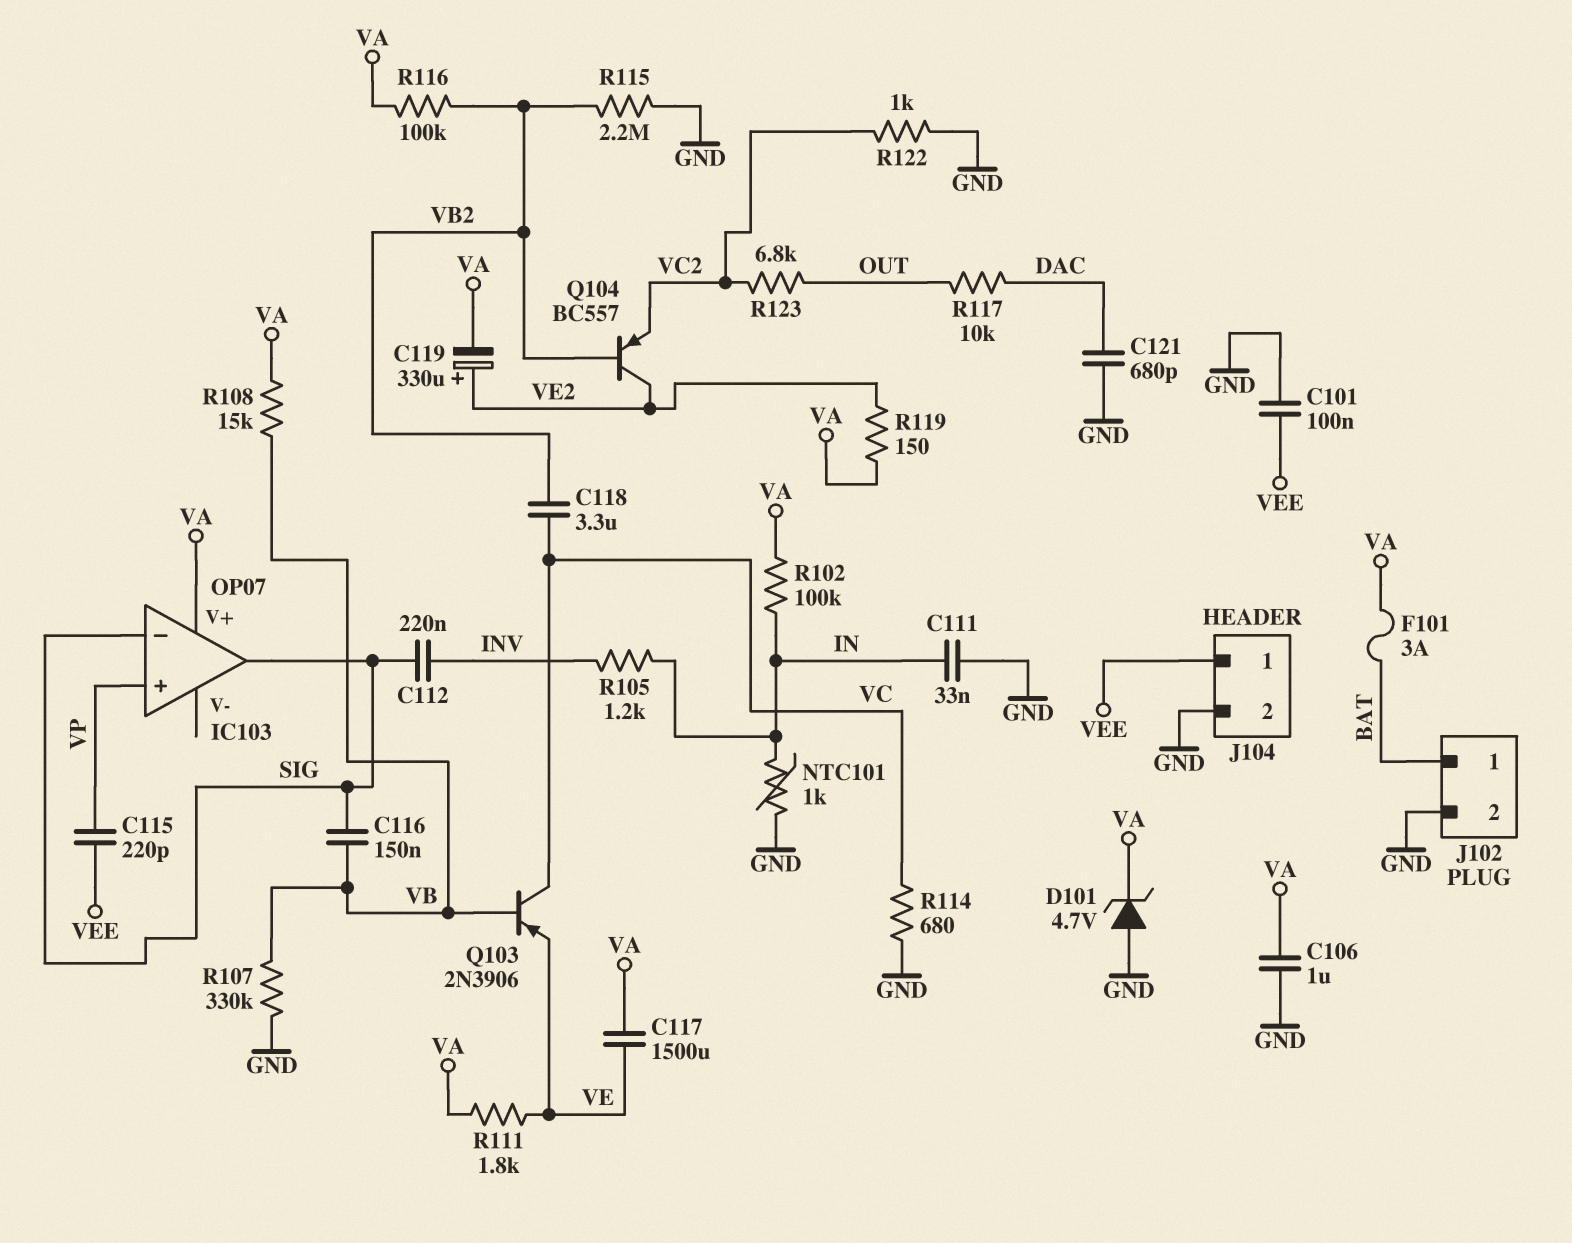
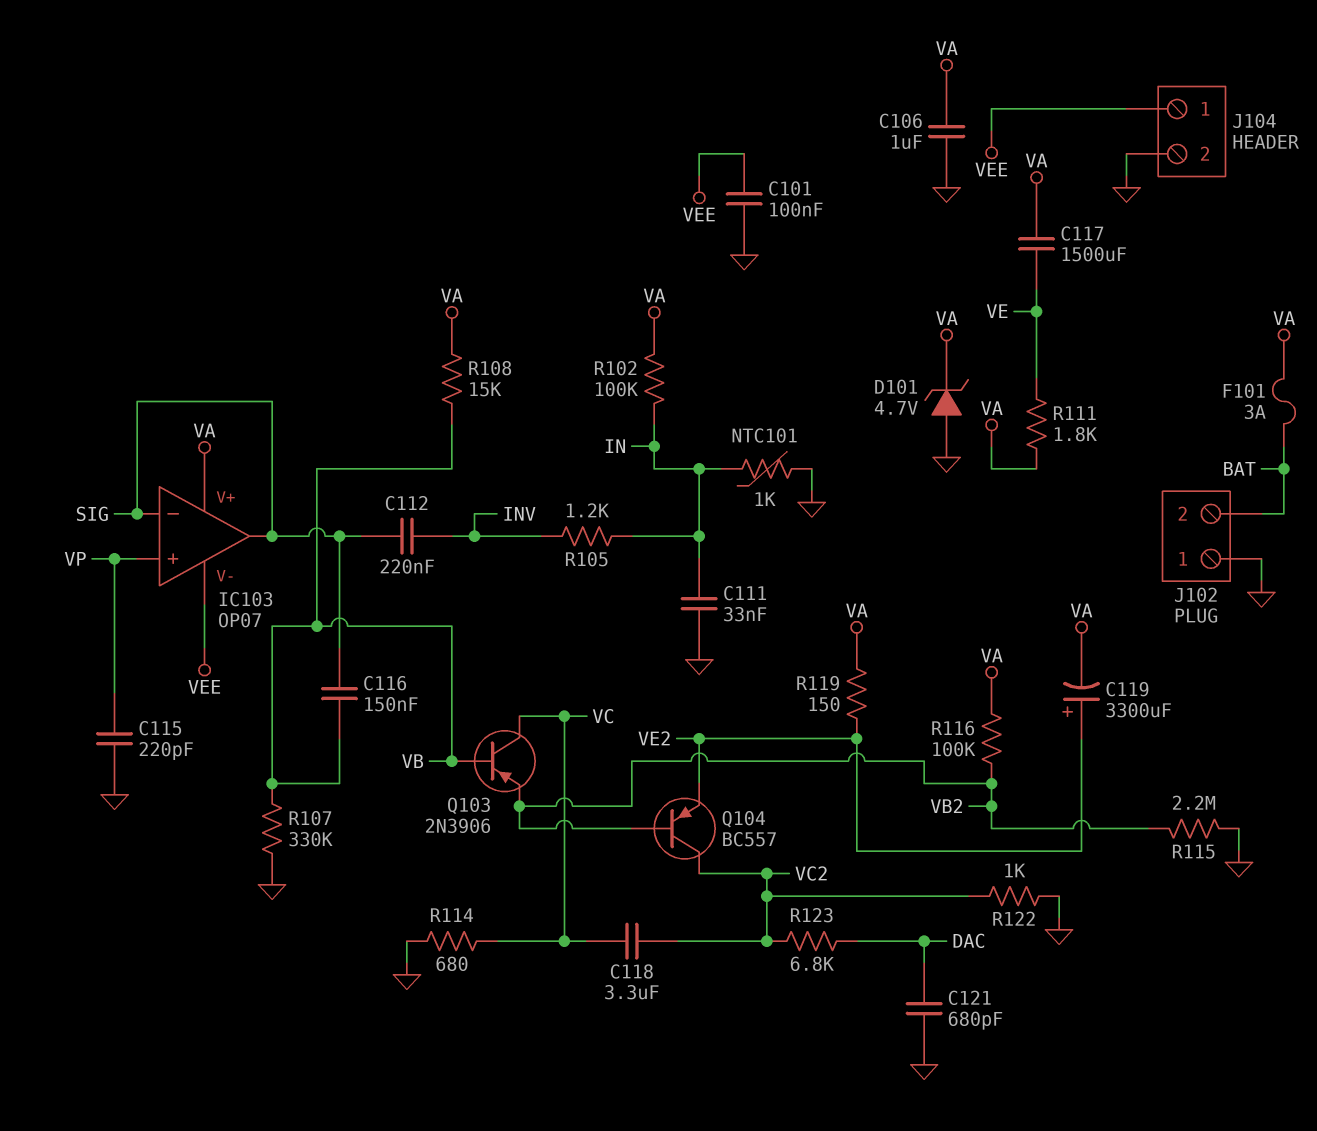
C115: 220pF (VEE, VP) -> 220pF (GND, VP)
C118: 3.3uF (VB2, VC) -> 3.3uF (VC, VC2)
C119: 330uF (plus VE2, minus VA) -> 3300uF (plus VE2, minus VA)
IC103 pin V-: none -> VEE
J102 pin 1: BAT -> GND
J102 pin 2: GND -> BAT
Q103: PNP 2N3906 (B VB, C VC, E VE) -> PNP 2N3906 (B VB, C VC, E VB2)
Q104: PNP BC557 (B VB2, C VE2, E VC2) -> PNP BC557 (B VB2, C VC2, E VE2)
R117: 10k (DAC, OUT) -> none
R123: 6.8k (OUT, VC2) -> 6.8k (DAC, VC2)

